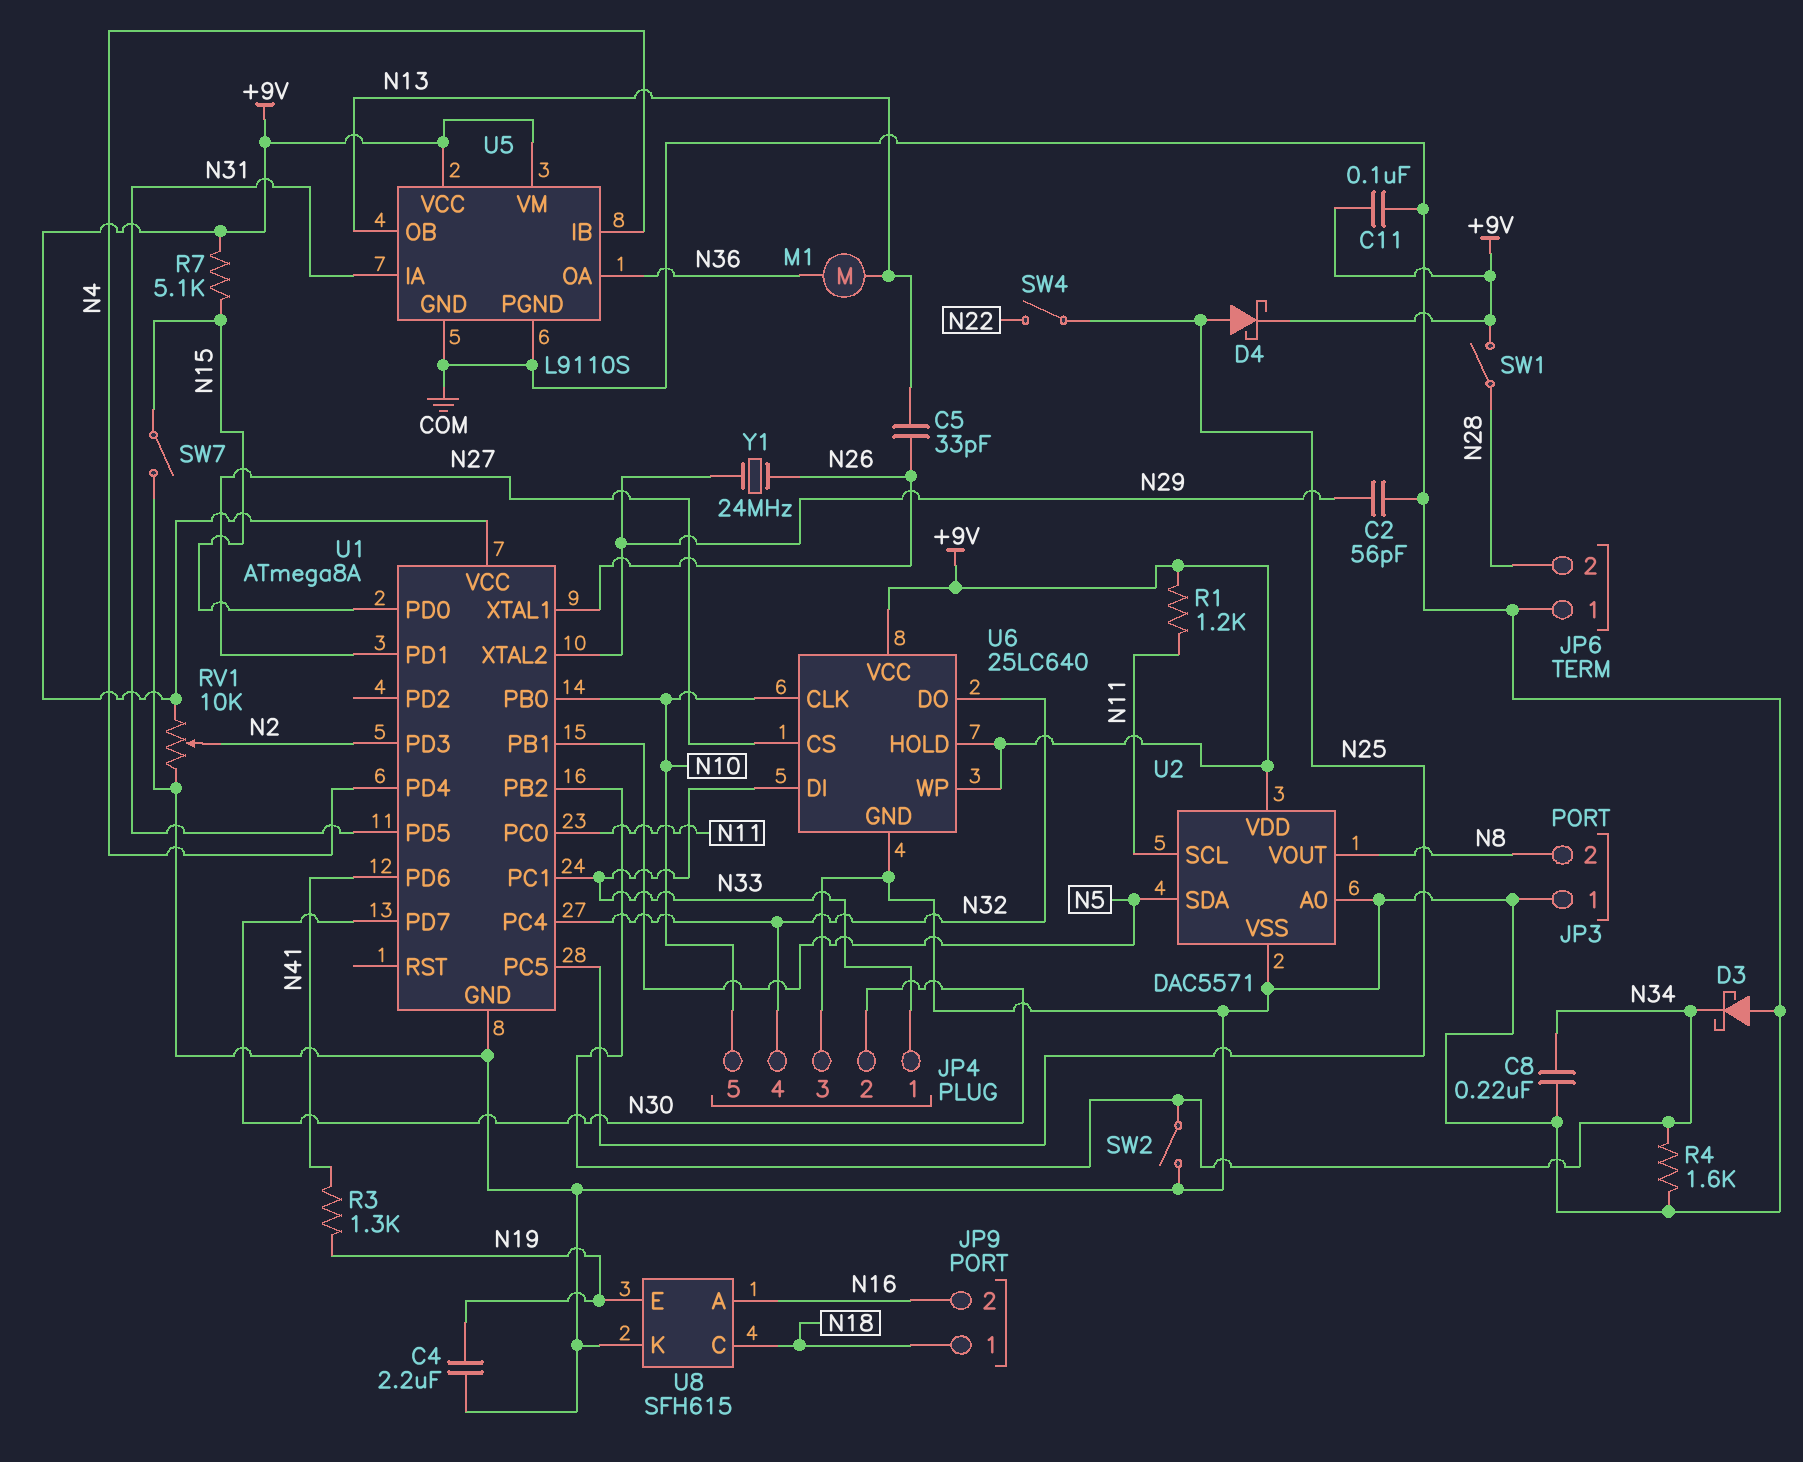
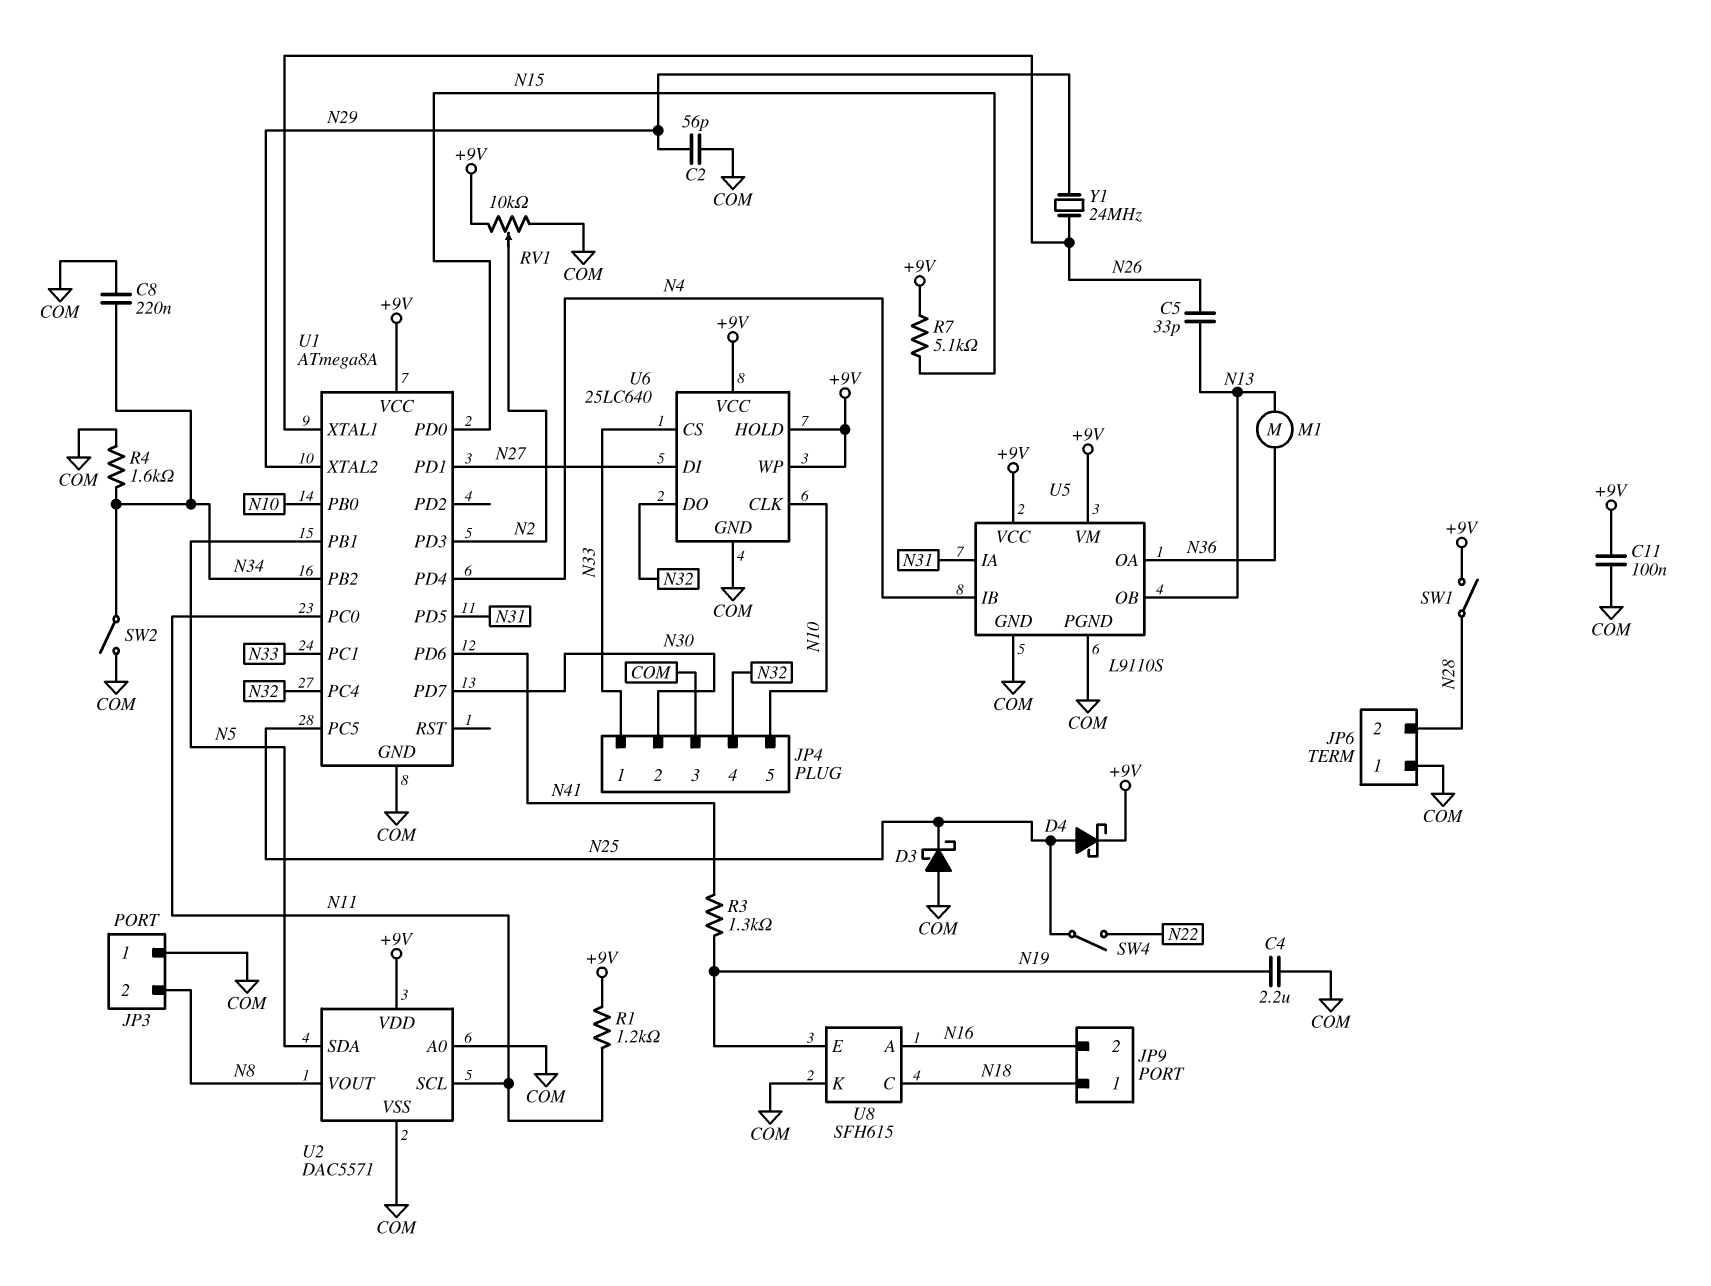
D3: schottky (A COM, K N34) -> schottky (A COM, K N25)
SW7: switch (COM, N15) -> none
U6 pin CS: N27 -> N33
U6 pin DI: N33 -> N27

